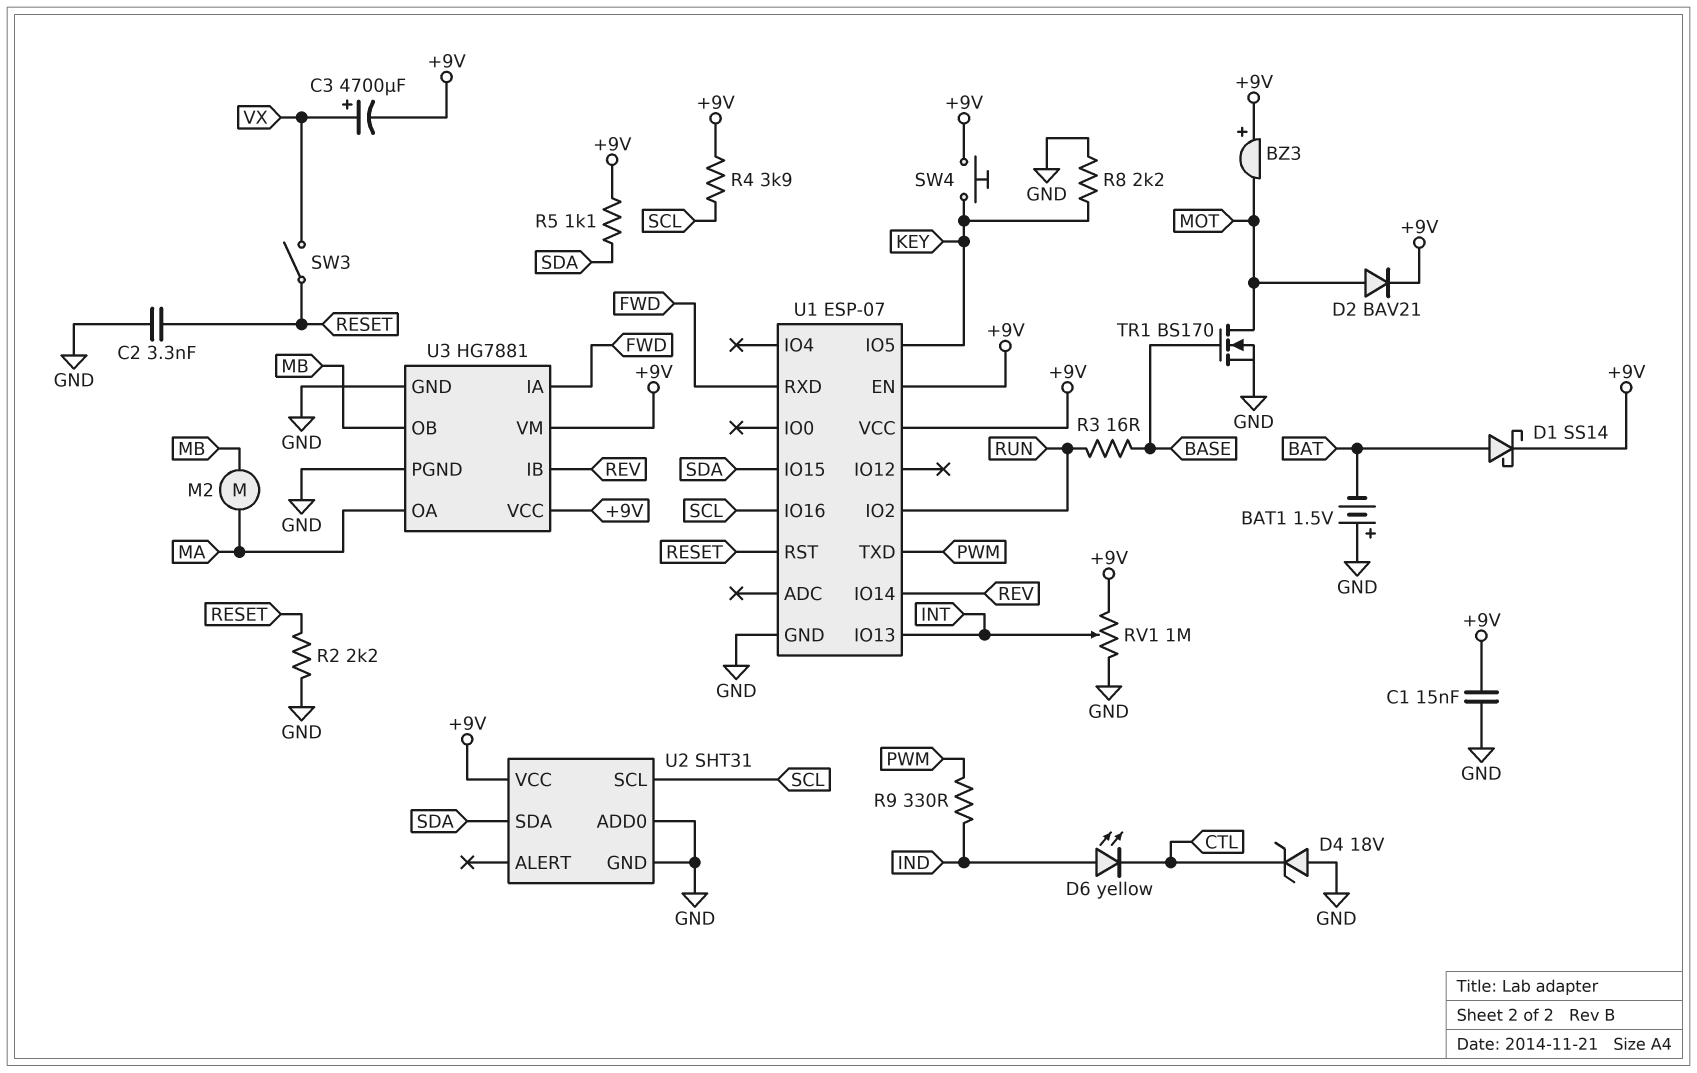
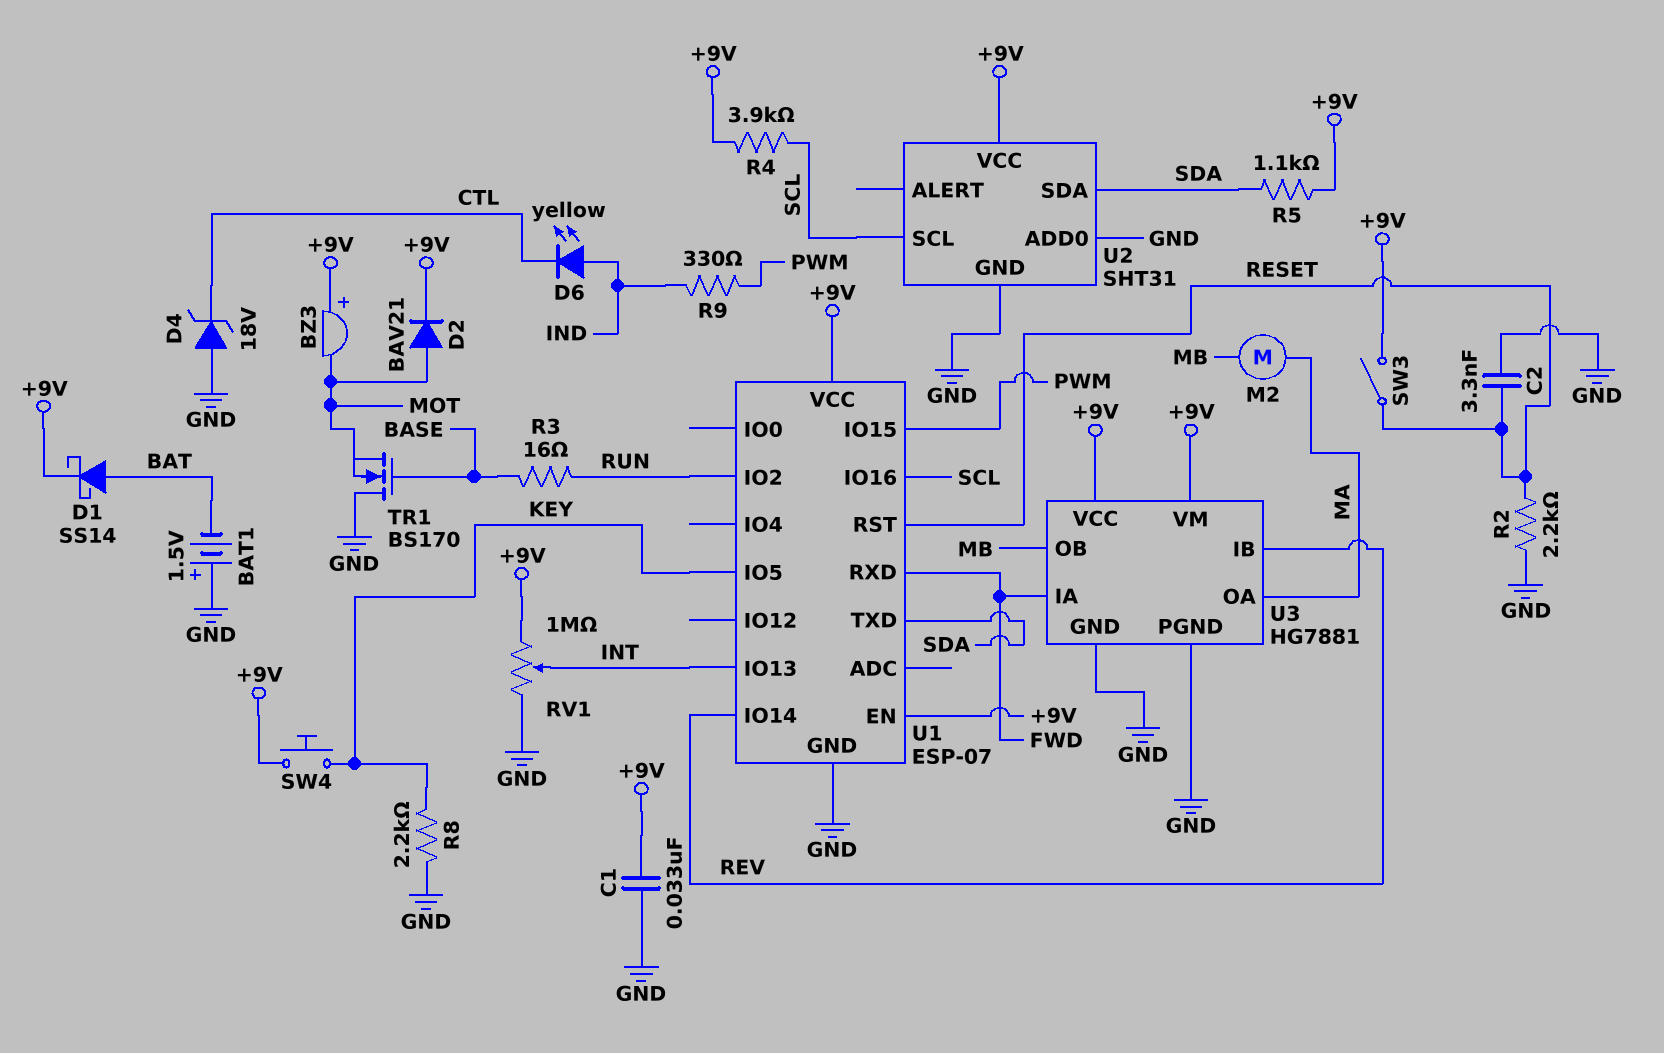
C1: 15nF (+9V, GND) -> 33nF (+9V, GND)
C3: 4700uF (plus VX, minus +9V) -> none
SW3: switch (RESET, VX) -> switch (+9V, RESET)
TR1: NMOS BS170 (G BASE, D MOT, S GND) -> NMOS BS170 (G BASE, D GND, S MOT)
U1 pin IO15: SDA -> PWM
U1 pin TXD: PWM -> SDA

